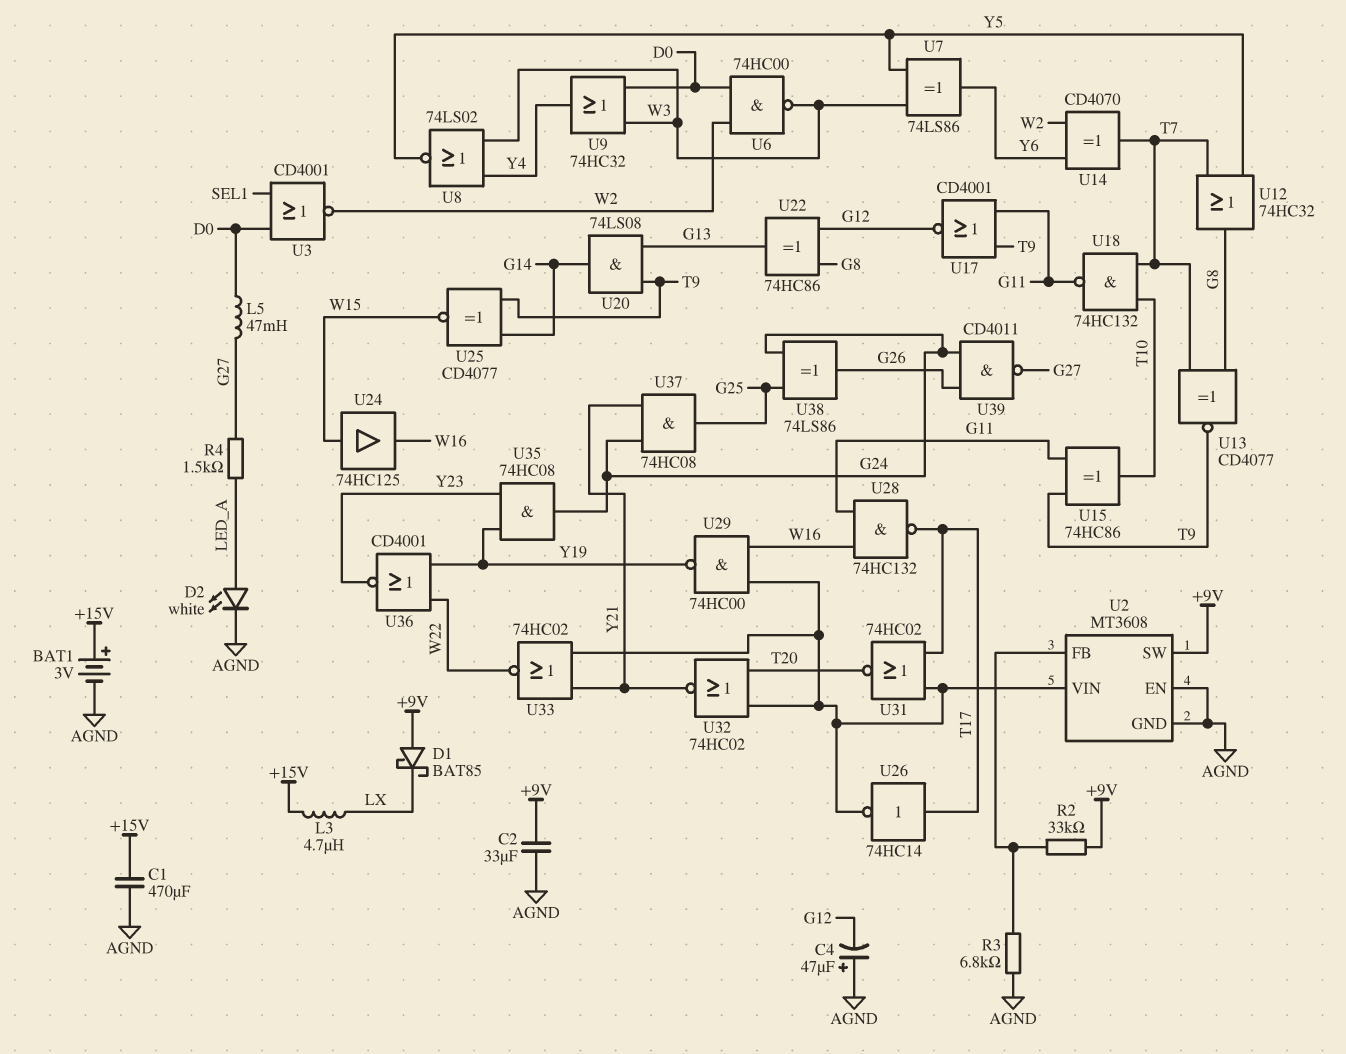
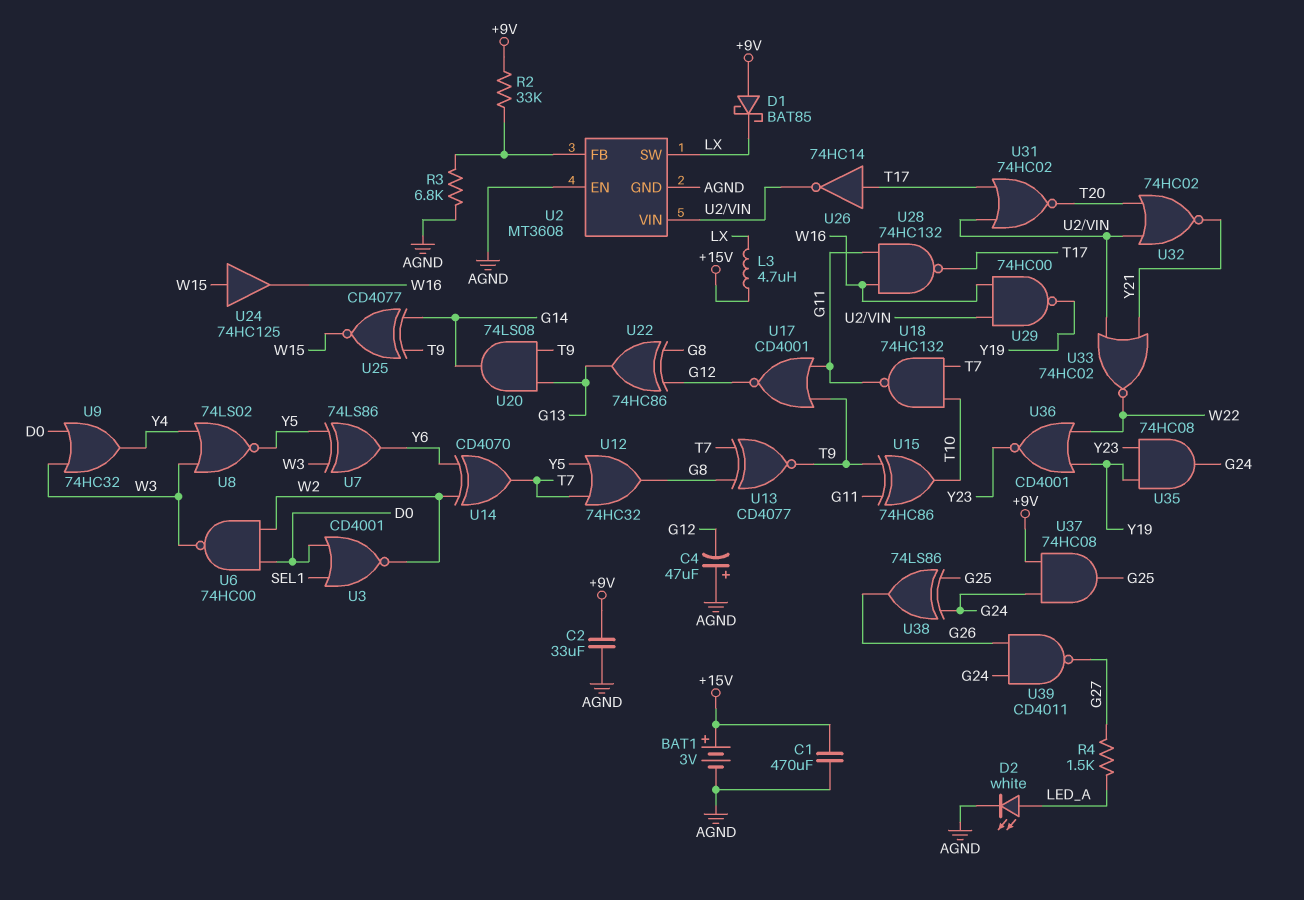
L5: 47mH (D0, G27) -> none
U2 pin SW: +9V -> LX
U37: AND 74HC08 (in G24, in Y21, out G25) -> AND 74HC08 (in +9V, in G24, out G25)

